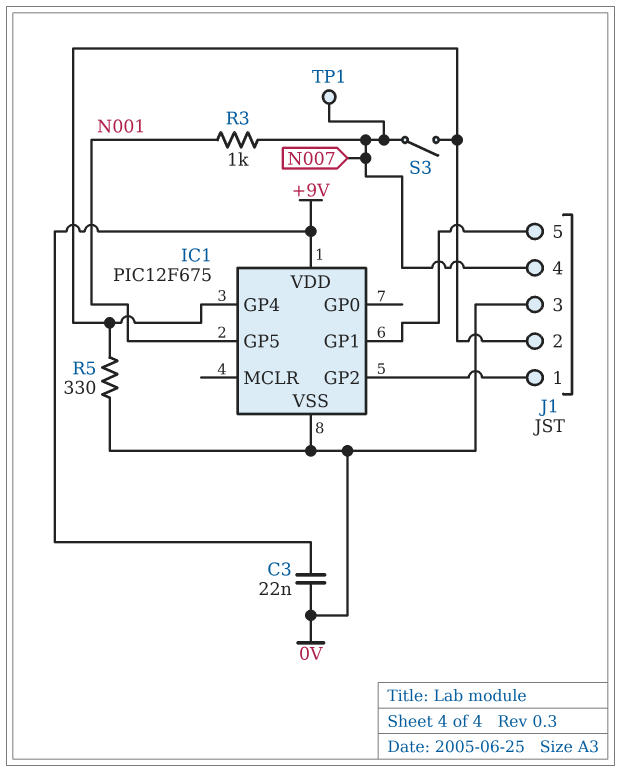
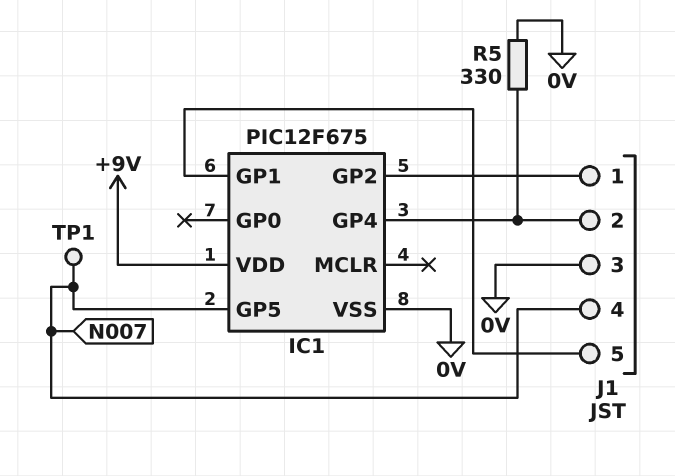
C3: 22nF (+9V, 0V) -> none
IC1 pin GP5: N001 -> N007
R3: 1k (N001, N007) -> none
S3: switch (IC1/GP4, N007) -> none

